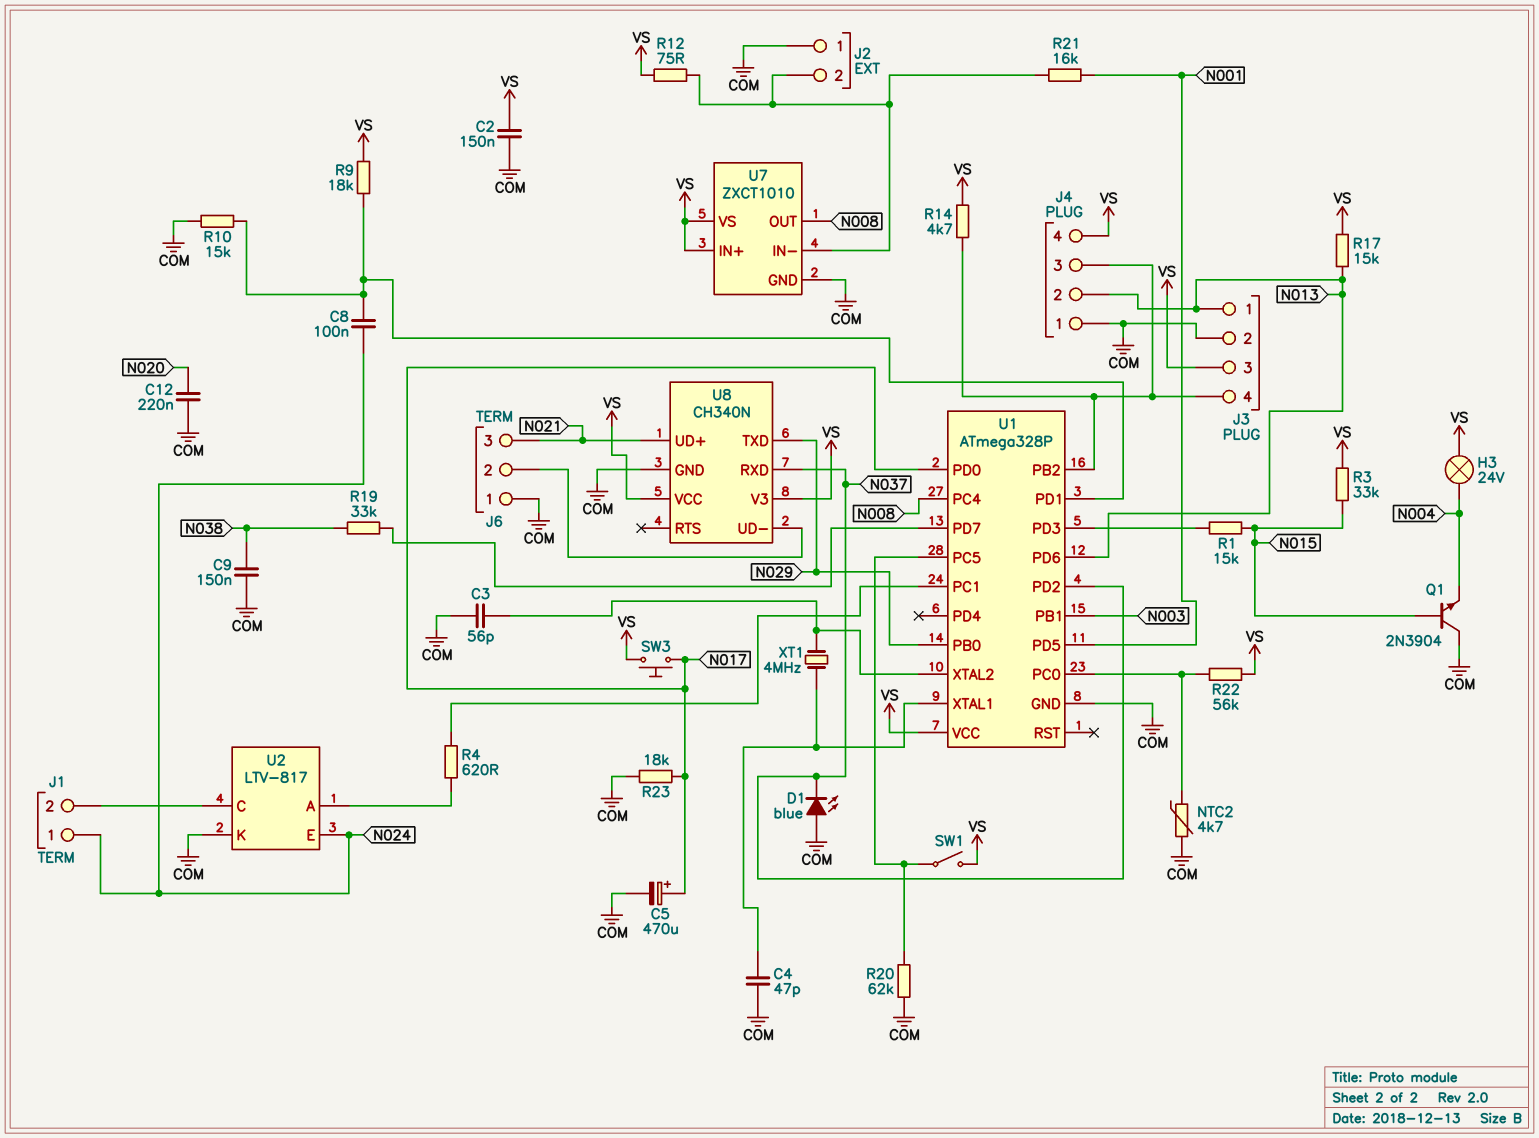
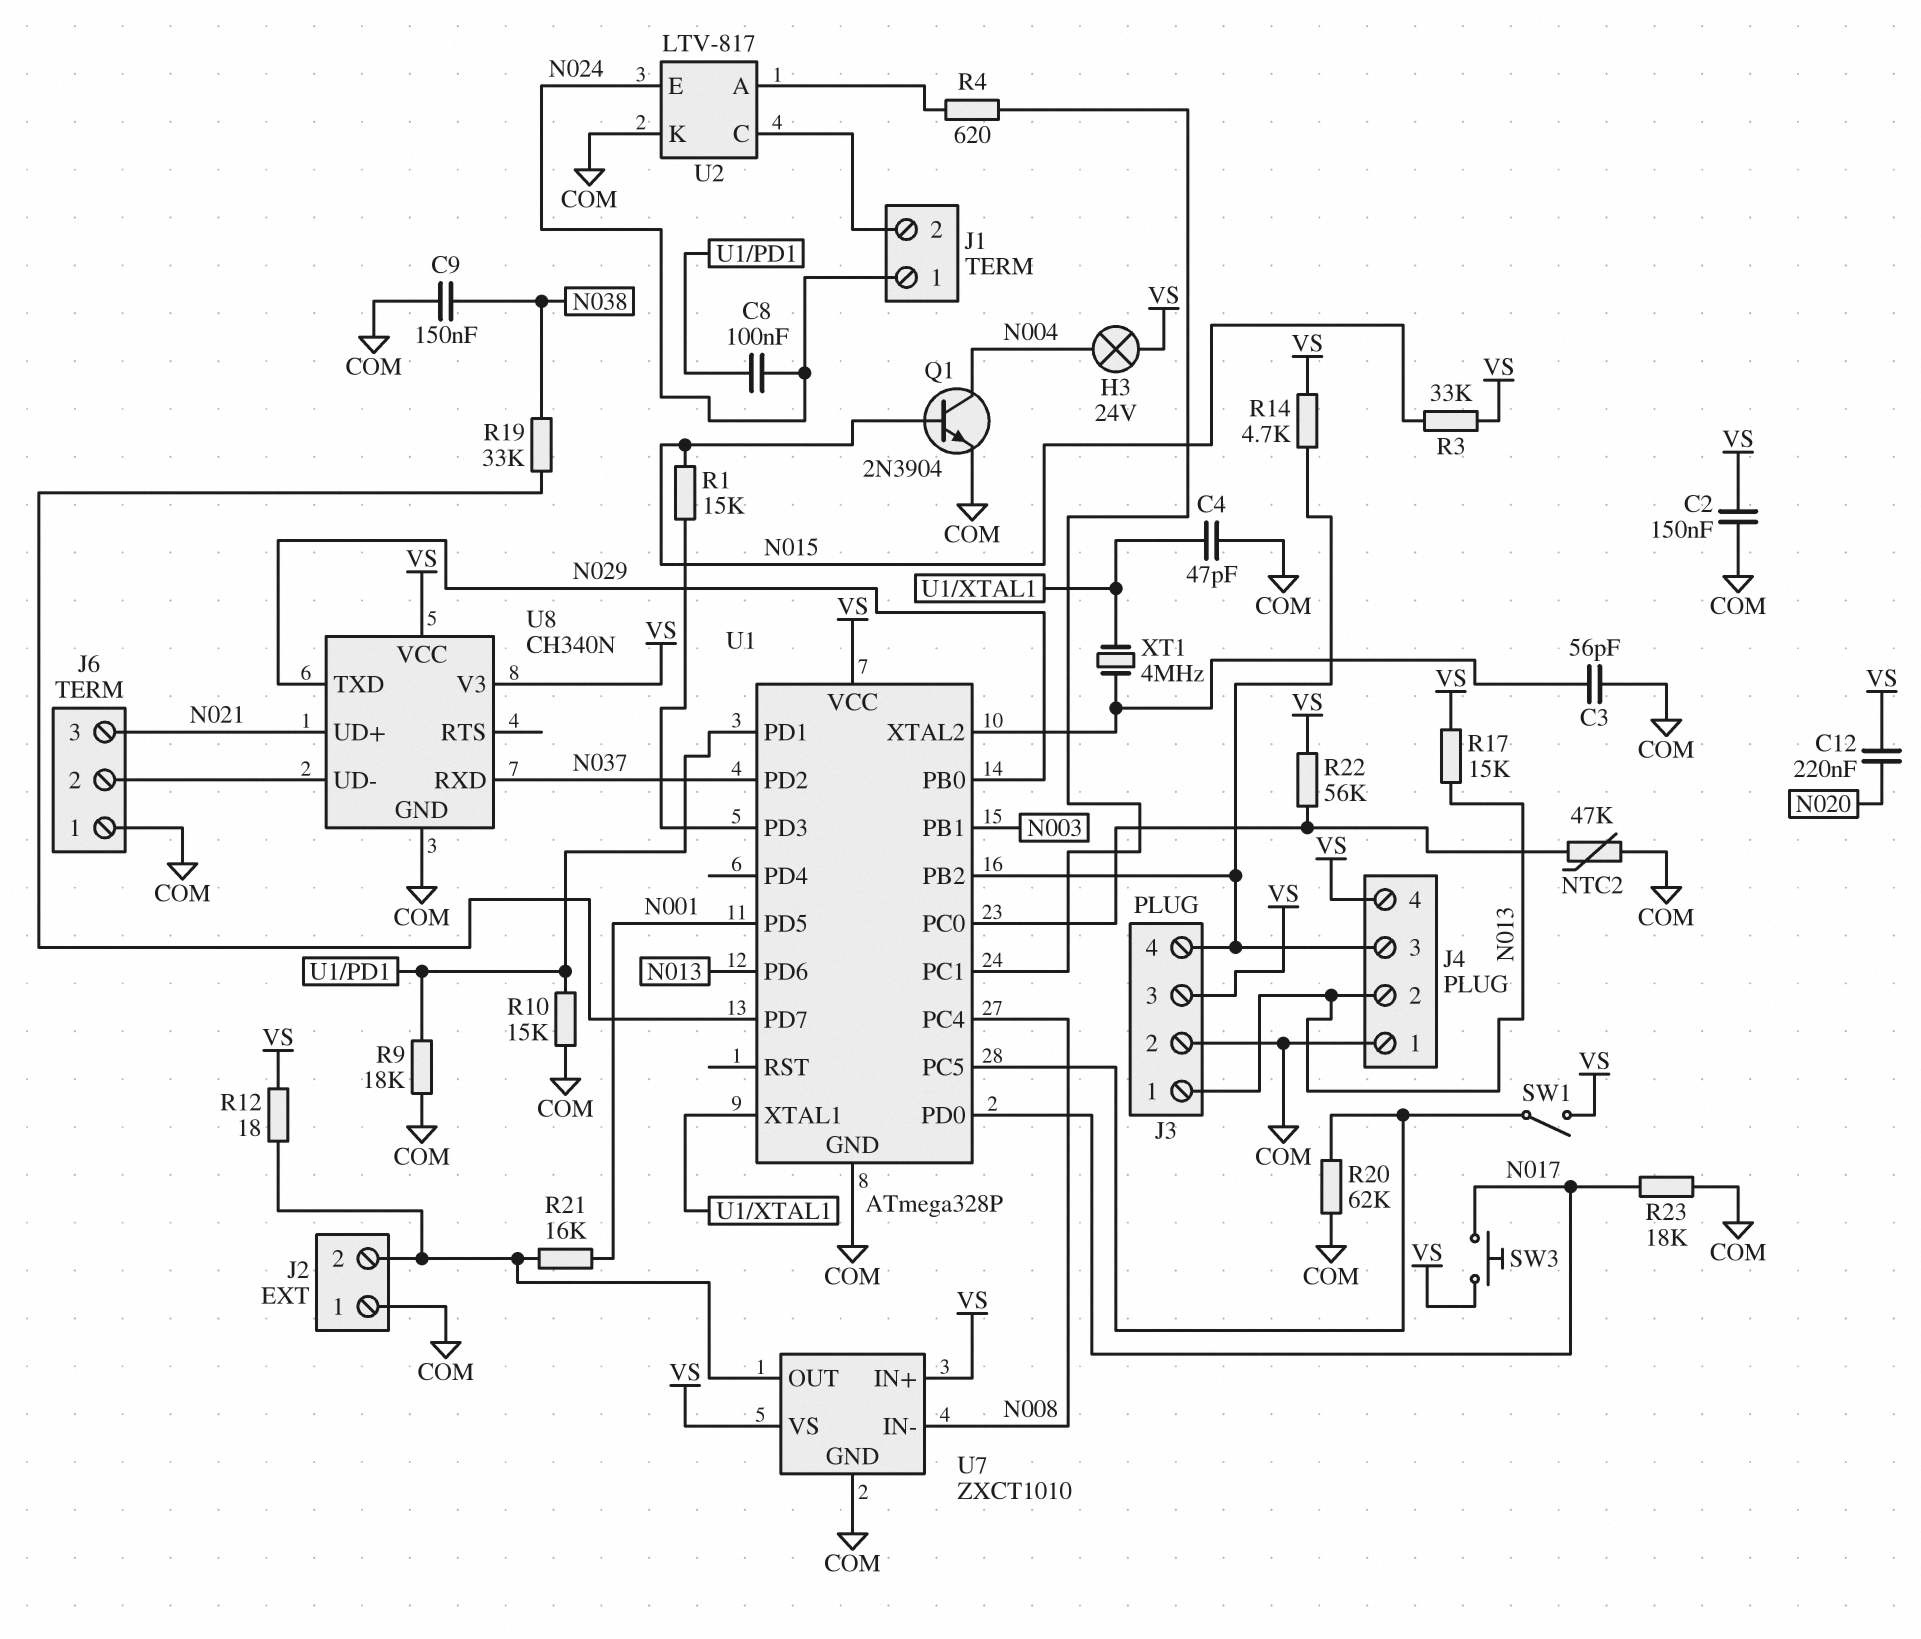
C5: 470uF (plus N017, minus COM) -> none
C12: 220nF (COM, N020) -> 220nF (N020, VS)
D1: LED blue (A COM, K N037) -> none
NTC2: 4.7k (COM, U1/PC0) -> 47k (COM, U1/PC0)
Q1: NPN 2N3904 (B N015, C COM, E N004) -> NPN 2N3904 (B N015, C N004, E COM)
R9: 18k (U1/PD1, VS) -> 18k (COM, U1/PD1)
R12: 75 (J2/2, VS) -> 18 (J2/2, VS)
U7 pin IN-: J2/2 -> N008
U7 pin OUT: N008 -> J2/2

